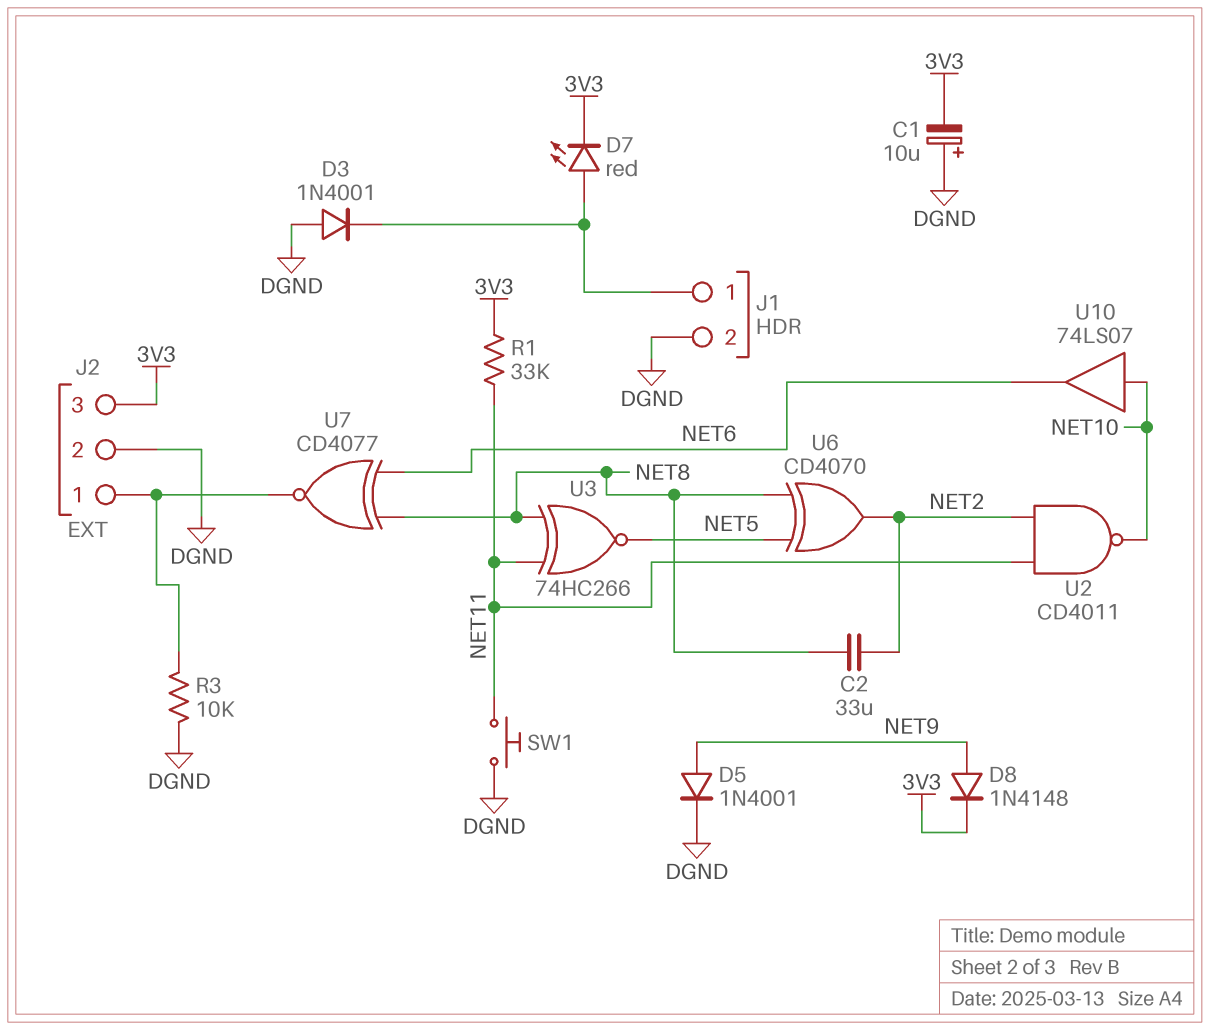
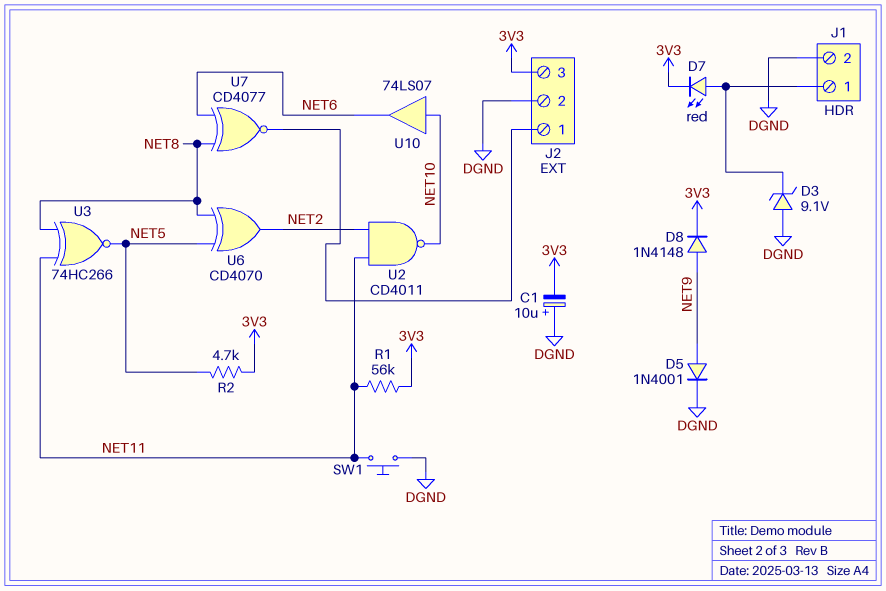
C2: 33uF (NET2, NET8) -> none
D3: diode 1N4001 (A DGND, K J1/1) -> zener 9.1V (A DGND, K J1/1)
R1: 33k (3V3, NET11) -> 56k (3V3, NET11)
R2: none -> 4.7k (3V3, NET5)
R3: 10k (DGND, J2/1) -> none

